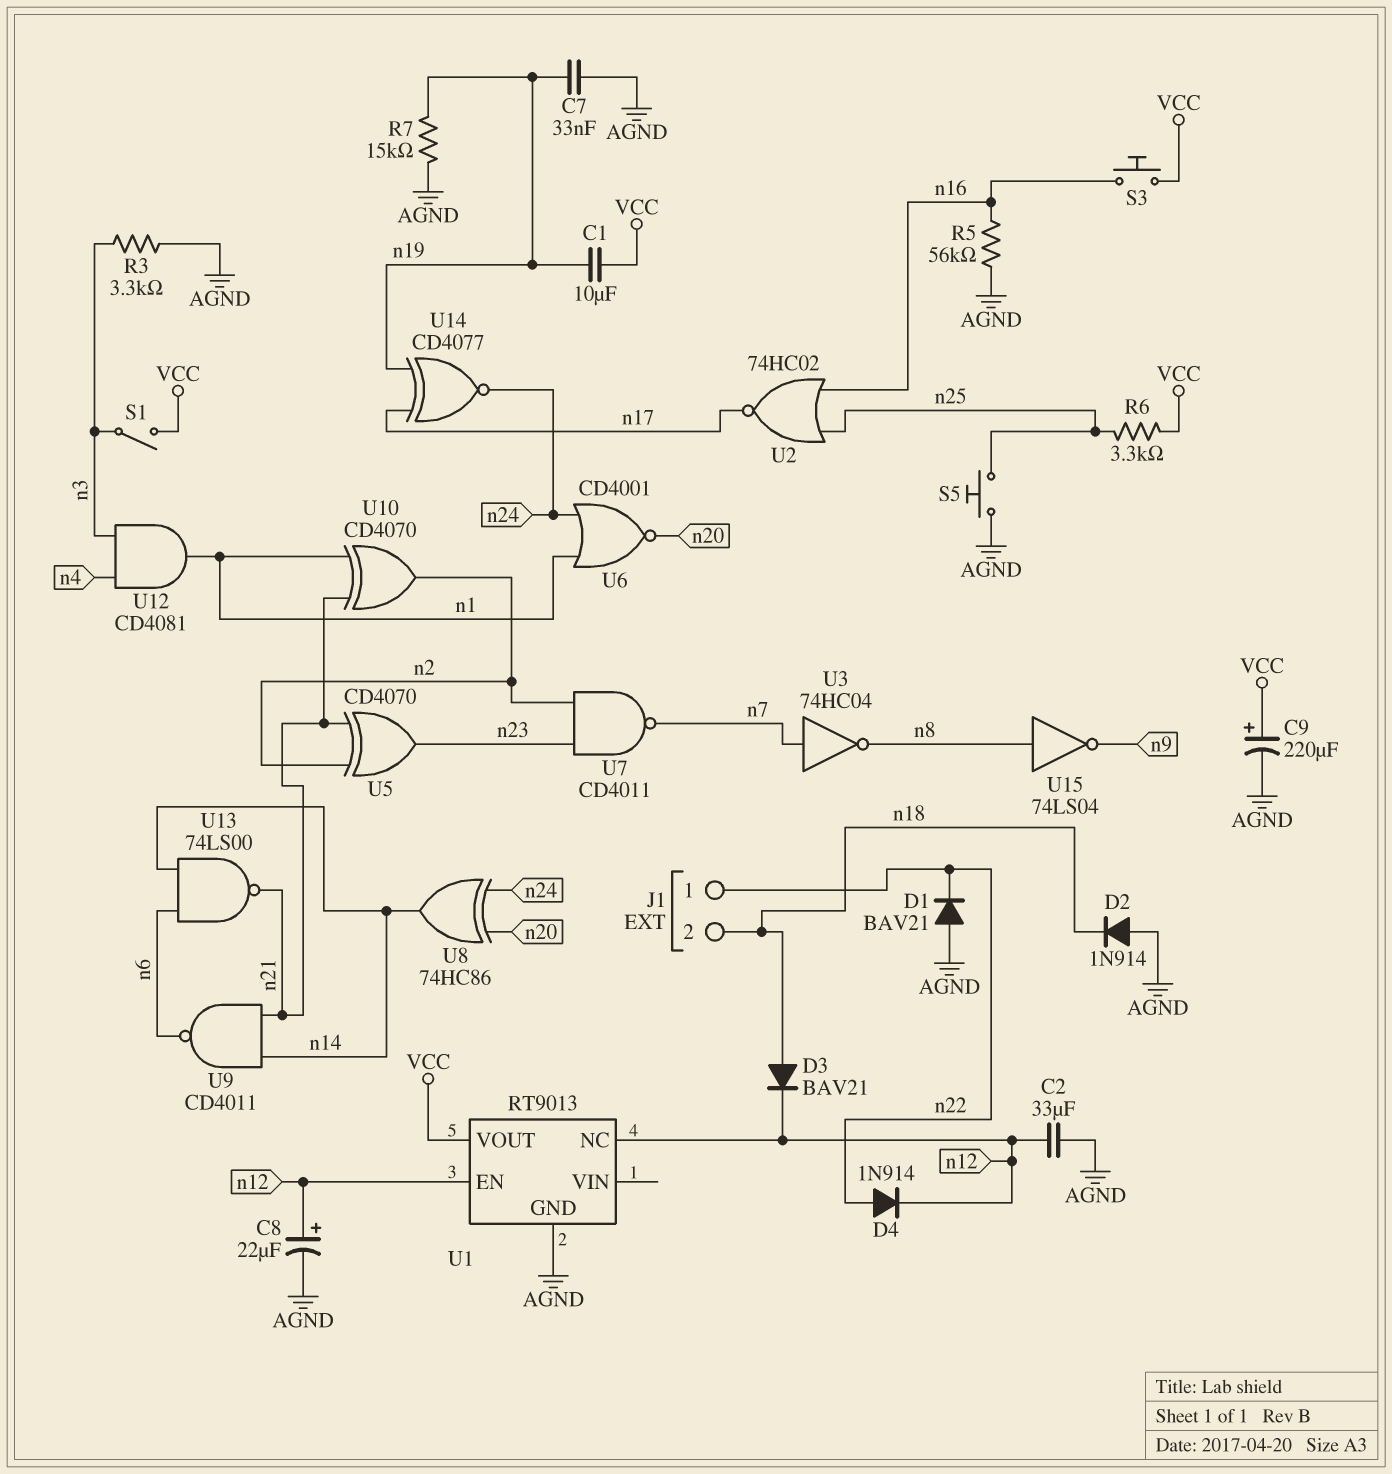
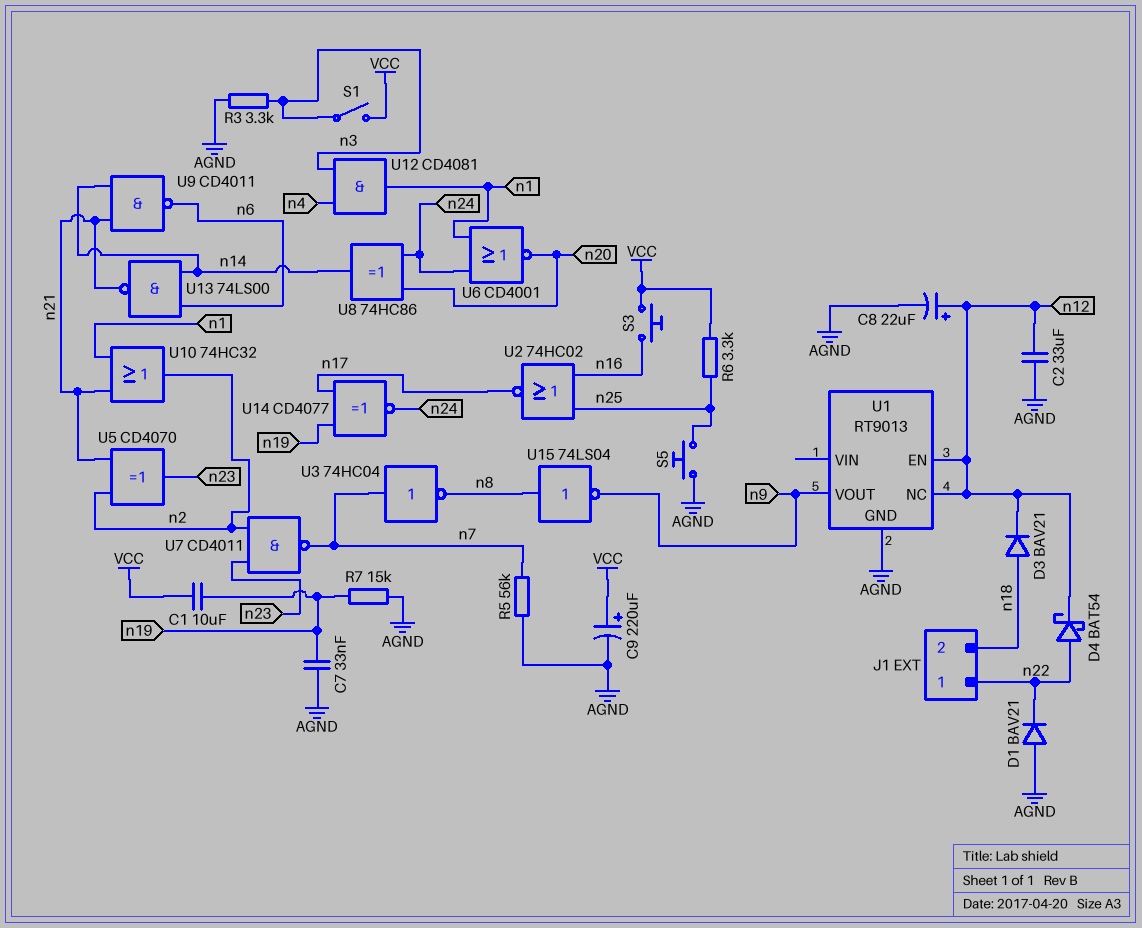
D2: diode 1N914 (A AGND, K n18) -> none
D4: diode 1N914 (A n22, K n12) -> schottky BAT54 (A n22, K n12)
R5: 56k (AGND, n16) -> 56k (AGND, n7)
U1 pin VOUT: VCC -> n9
U10: XOR CD4070 (in n1, in n21, out n2) -> OR 74HC32 (in n1, in n21, out n2)

